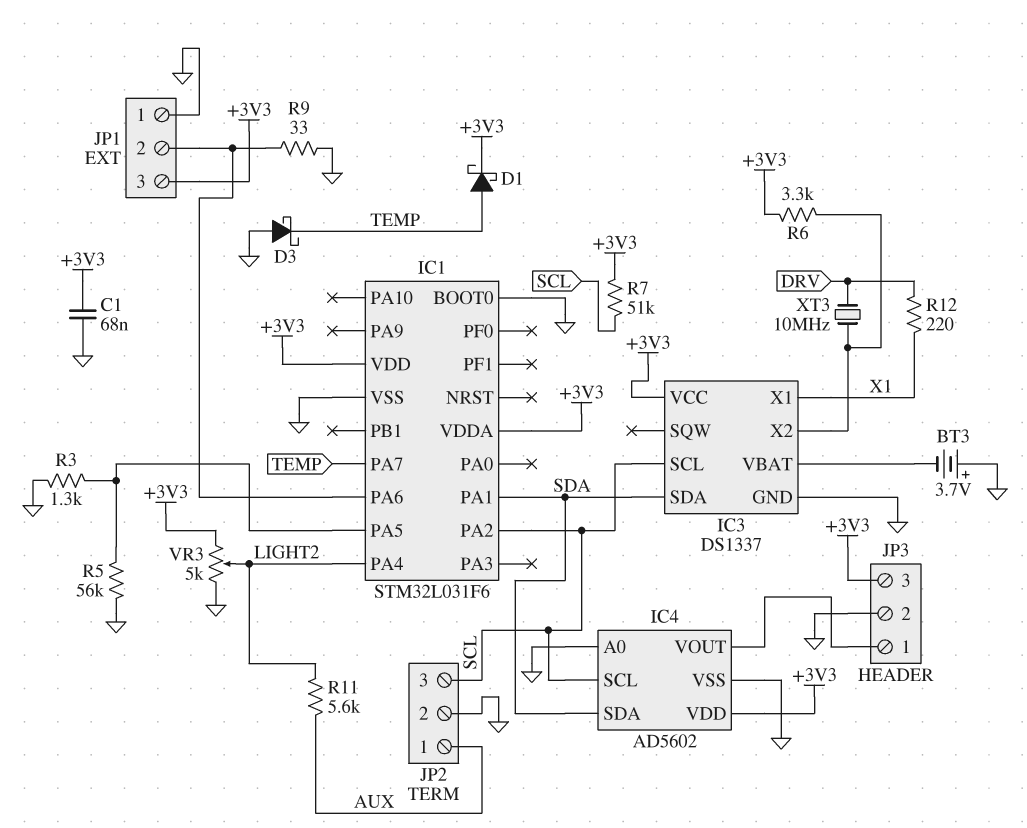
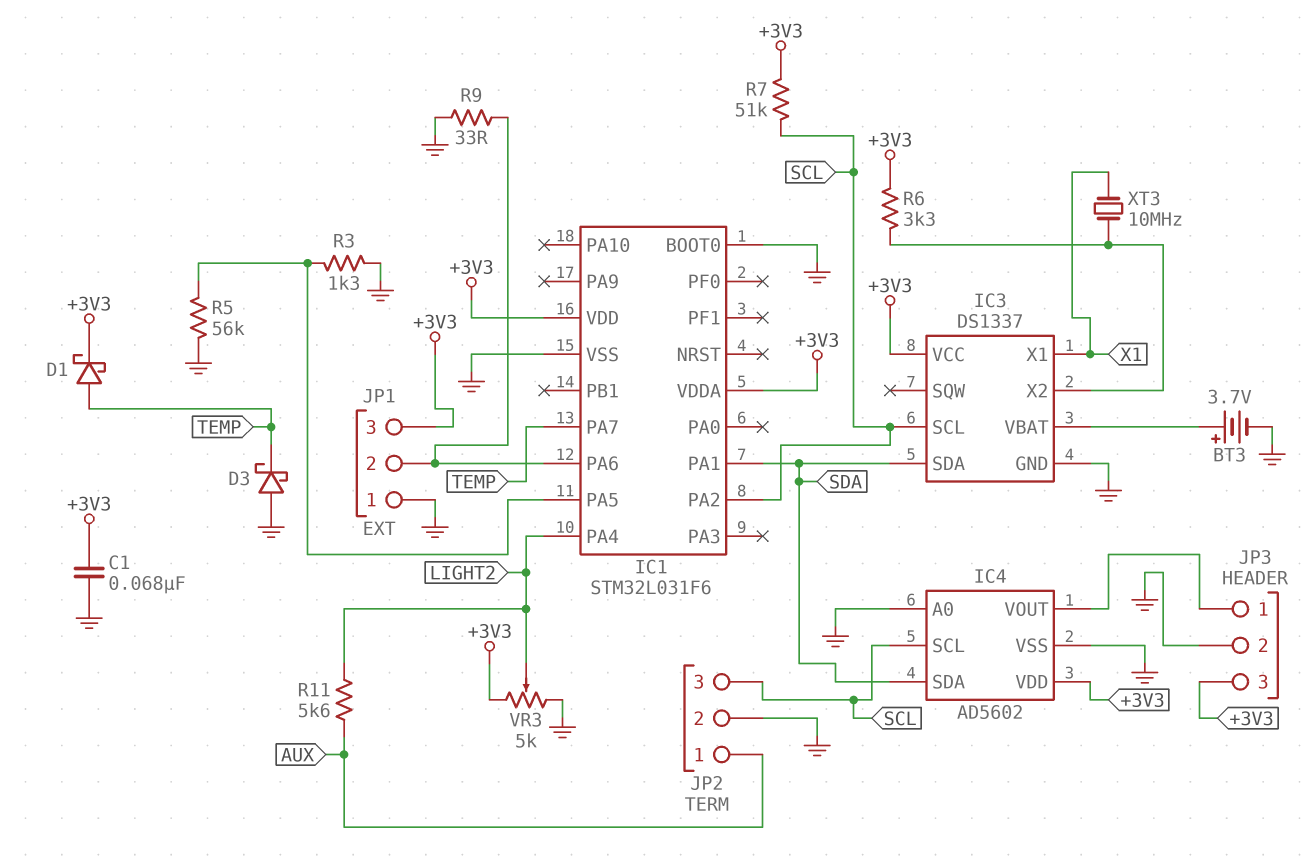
BT3: 3.7V (plus GND, minus IC3/VBAT) -> 3.7V (plus IC3/VBAT, minus GND)
R12: 220 (DRV, X1) -> none
XT3: 10MHz (DRV, IC3/X2) -> 10MHz (IC3/X2, X1)

